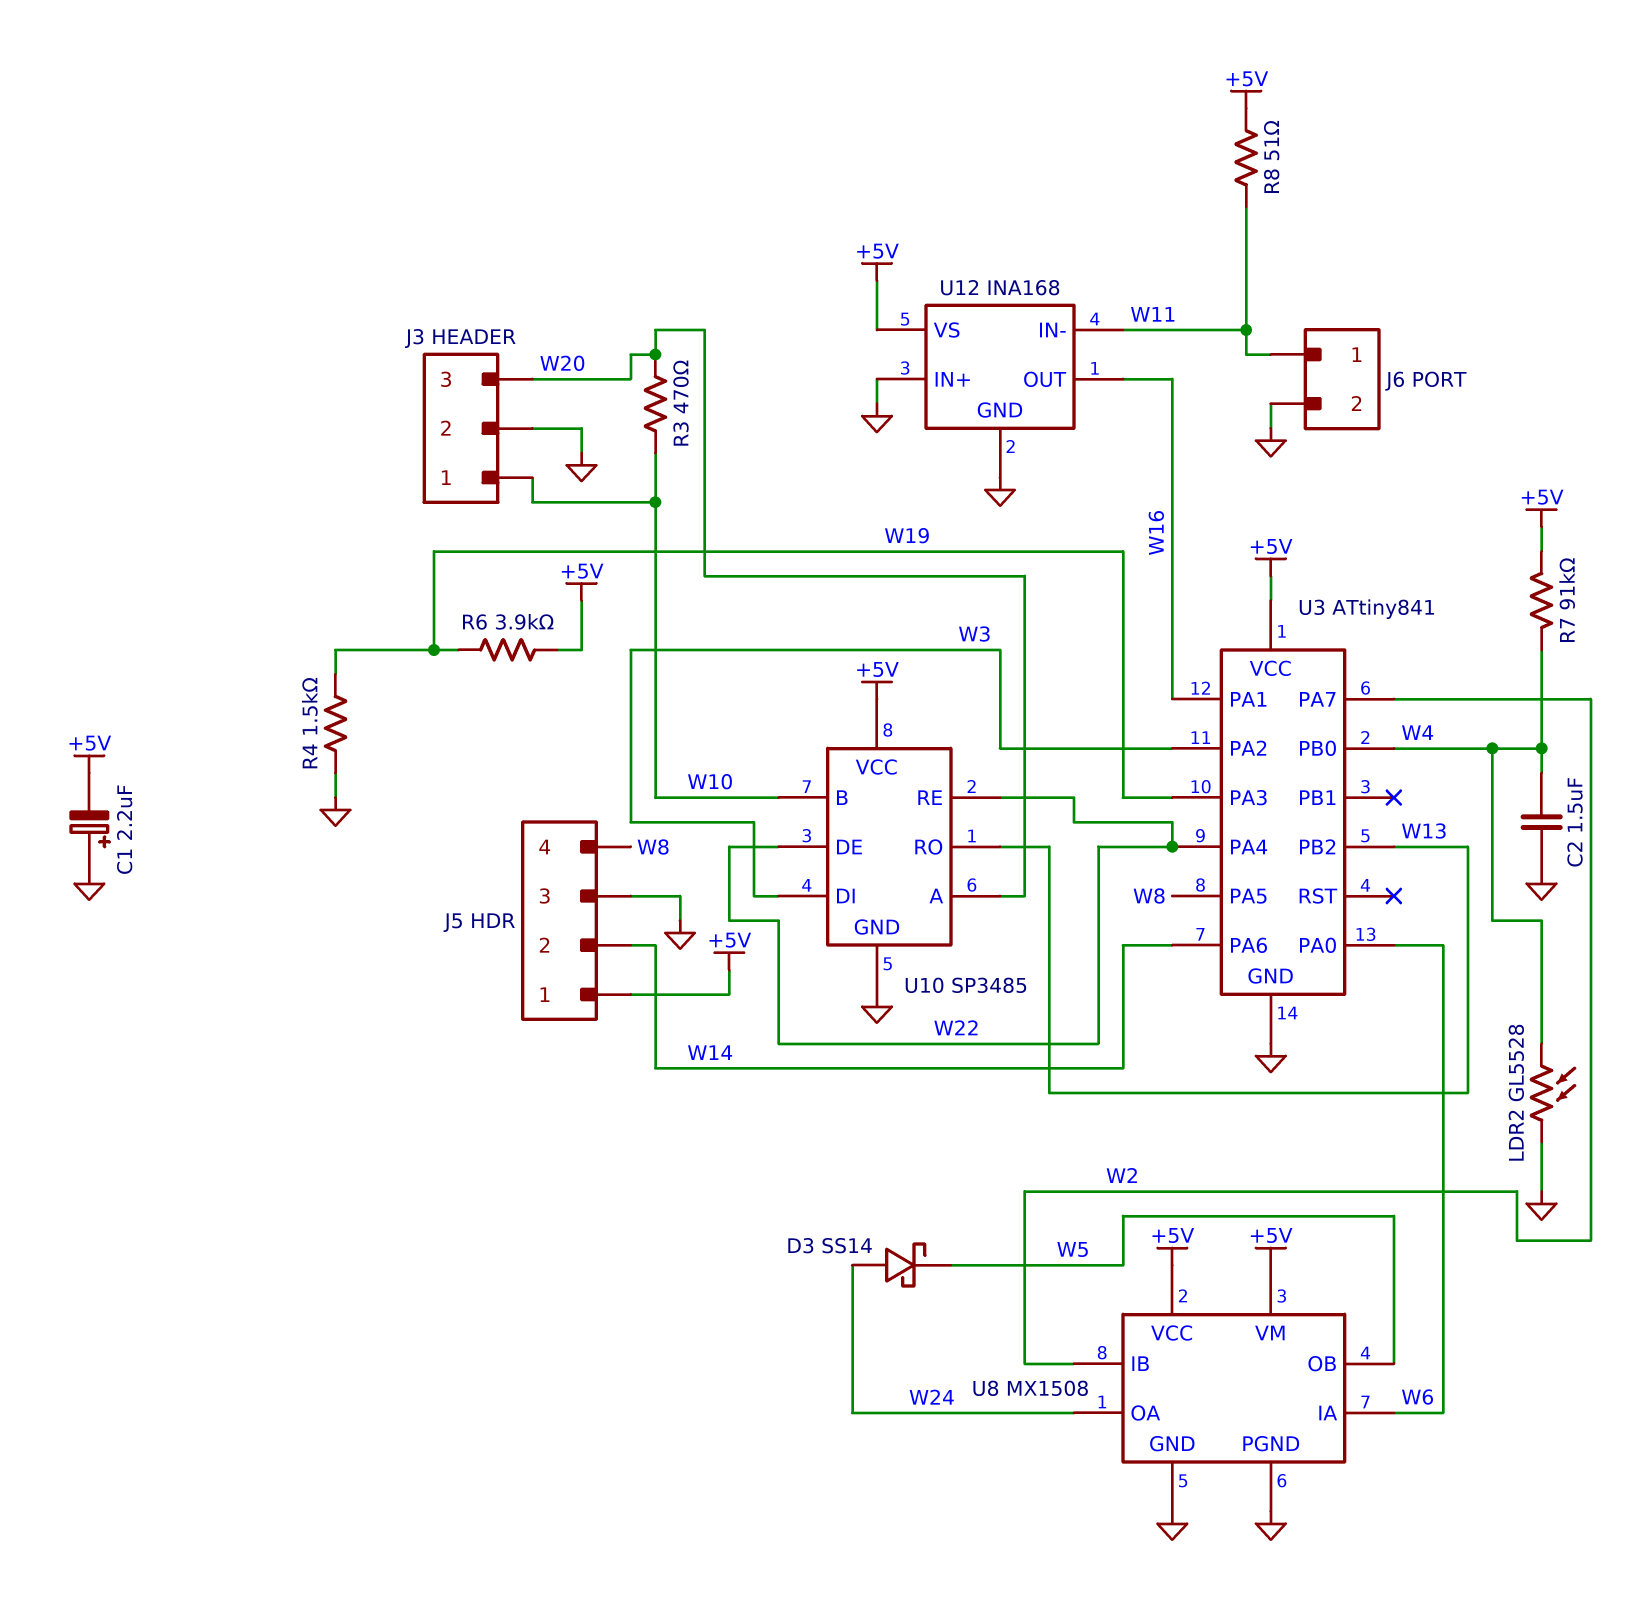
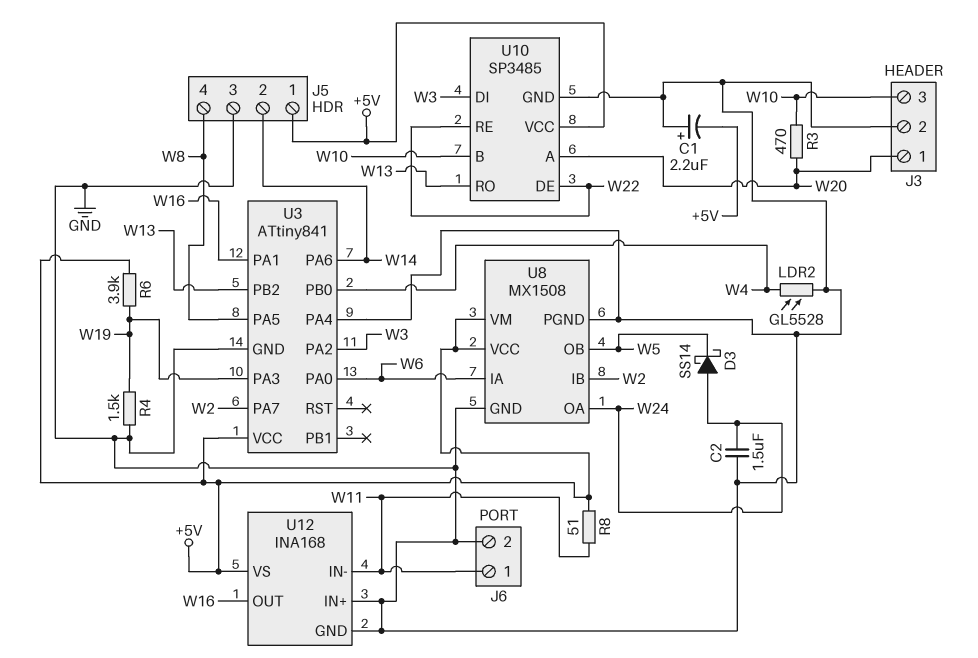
C2: 1.5uF (GND, W4) -> 1.5uF (GND, W24)
J3 pin 1: W10 -> W20
J3 pin 3: W20 -> W10
R7: 91k (+5V, W4) -> none
U3 pin PA4: W22 -> GND

